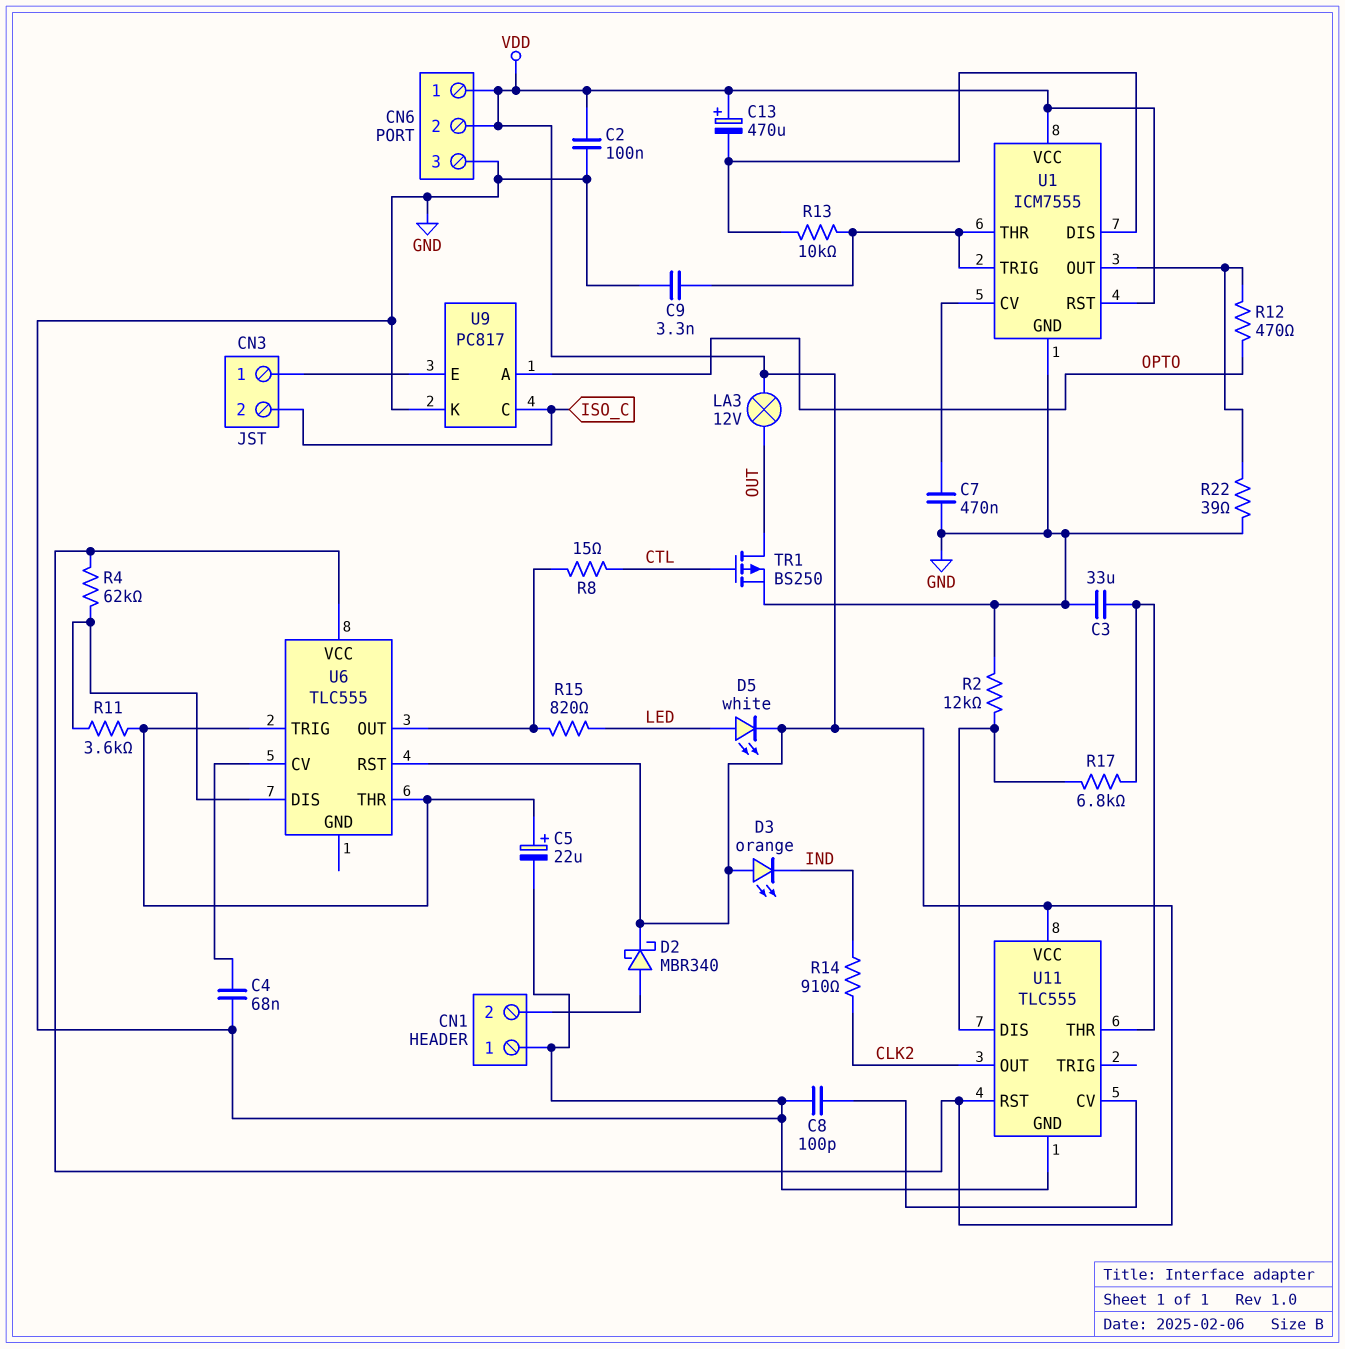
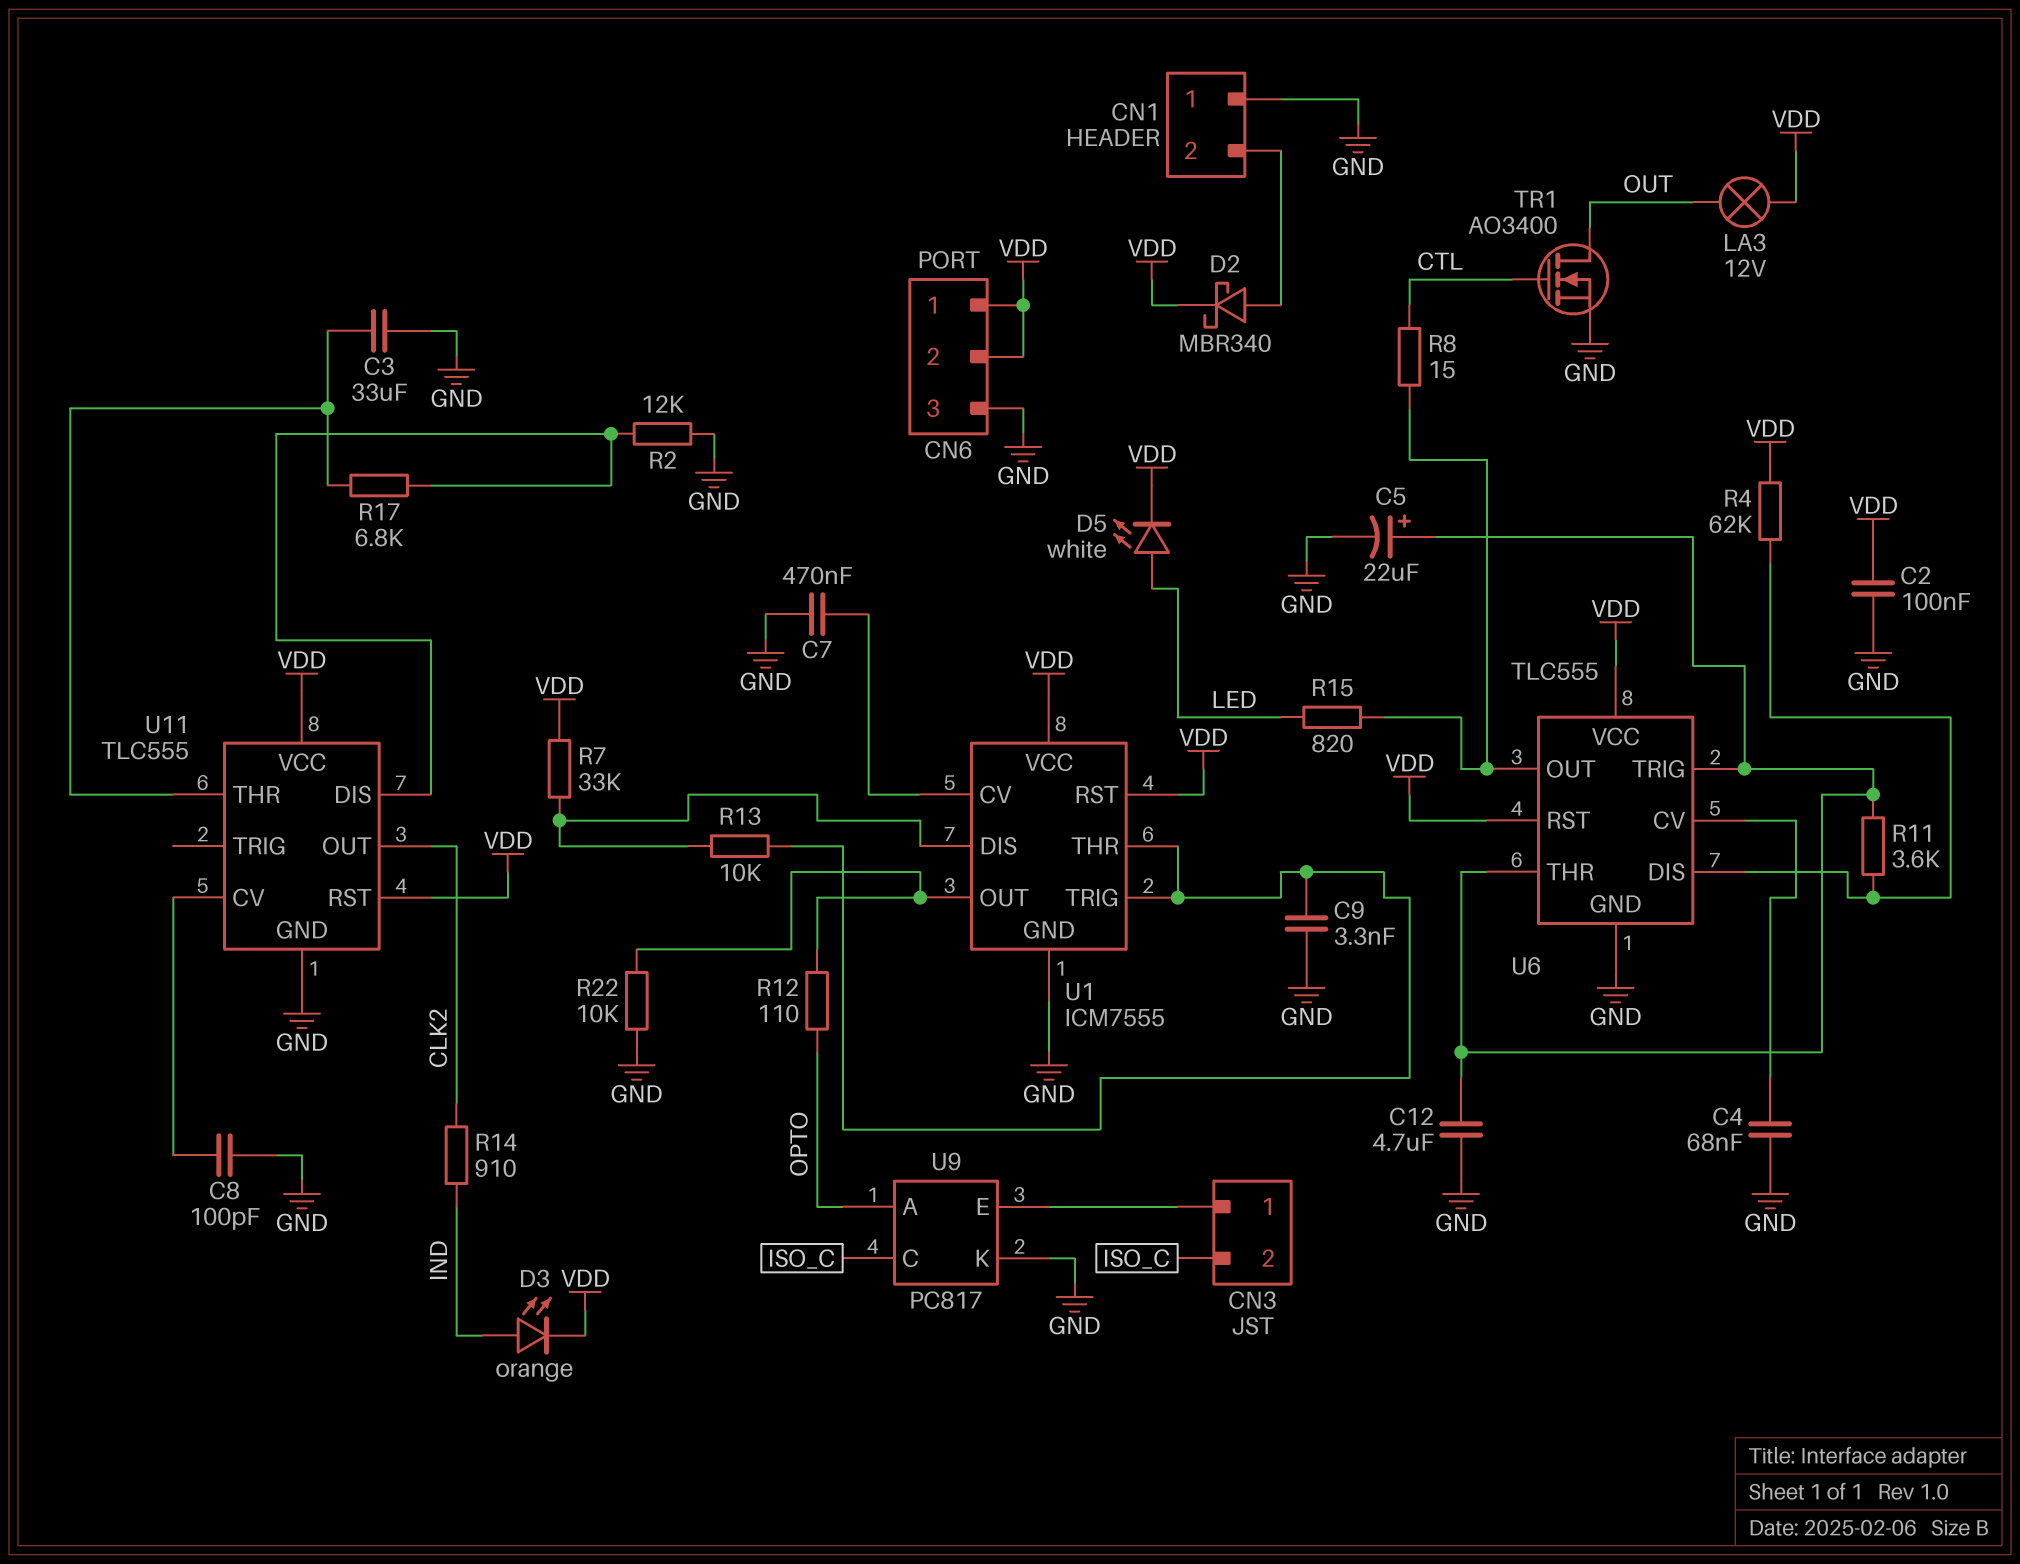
C12: none -> 4.7uF (GND, U6/THR)
C13: 470uF (plus VDD, minus U1/DIS) -> none
D3: LED orange (A VDD, K IND) -> LED orange (A IND, K VDD)
R7: none -> 33k (U1/DIS, VDD)
R12: 470 (OPTO, U1/OUT) -> 110 (OPTO, U1/OUT)
R22: 39 (GND, U1/OUT) -> 10k (GND, U1/OUT)
TR1: PMOS BS250 (G CTL, D OUT, S GND) -> NMOS AO3400 (G CTL, D OUT, S GND)
U6 pin GND: none -> GND

